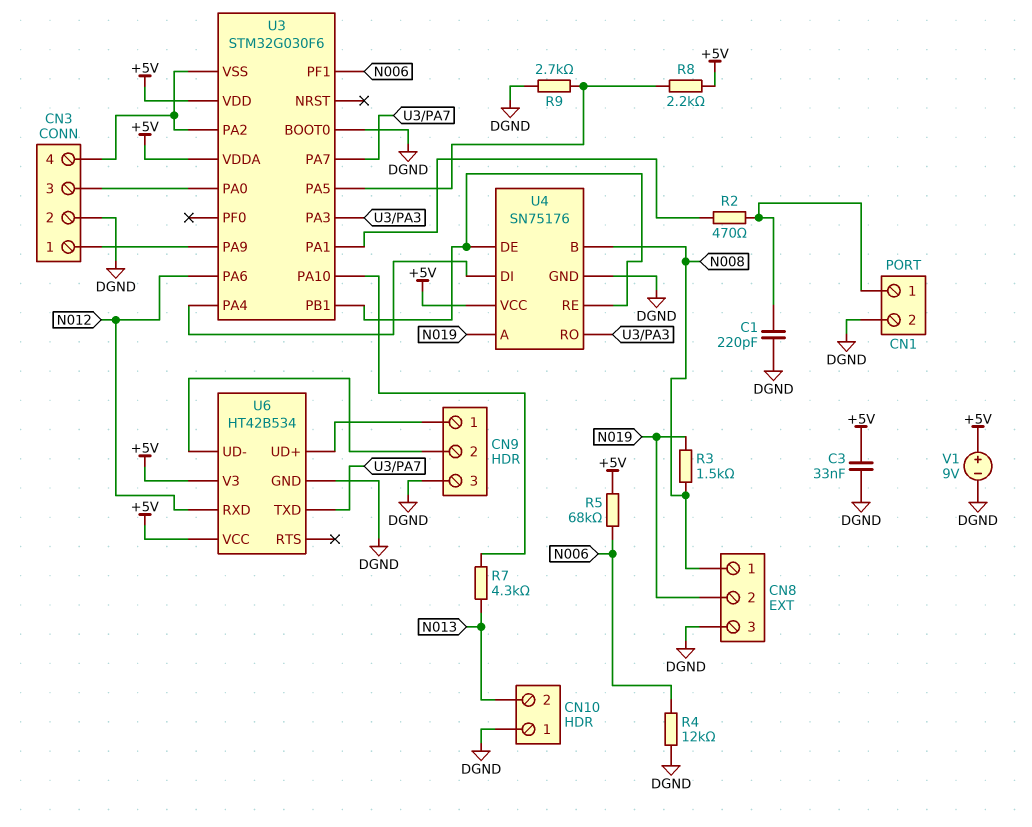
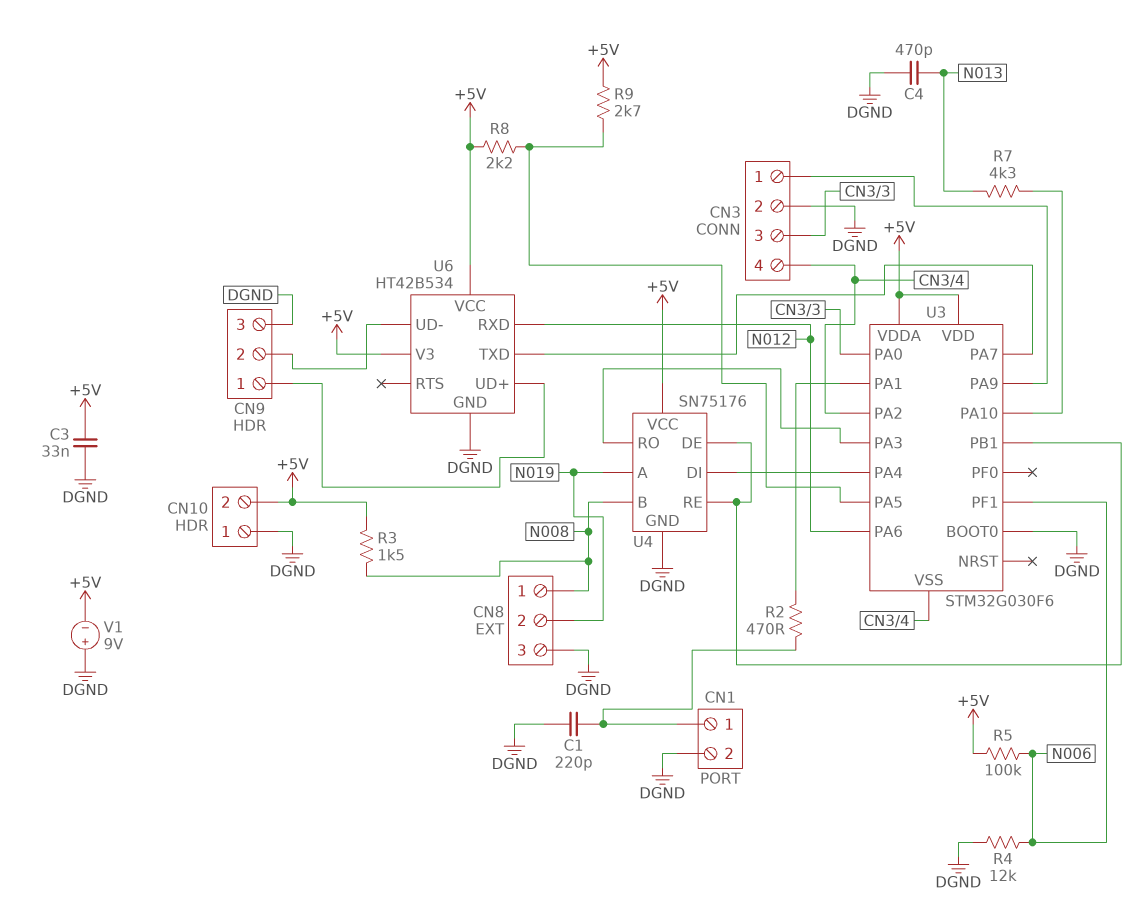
C4: none -> 470pF (DGND, N013)
CN10 pin 2: N013 -> +5V
R3: 1.5k (N008, N019) -> 1.5k (+5V, N008)
R5: 68k (+5V, N006) -> 100k (+5V, N006)
R9: 2.7k (DGND, U3/PA5) -> 2.7k (+5V, U3/PA5)
V1: 9V (plus +5V, minus DGND) -> 9V (plus DGND, minus +5V)

